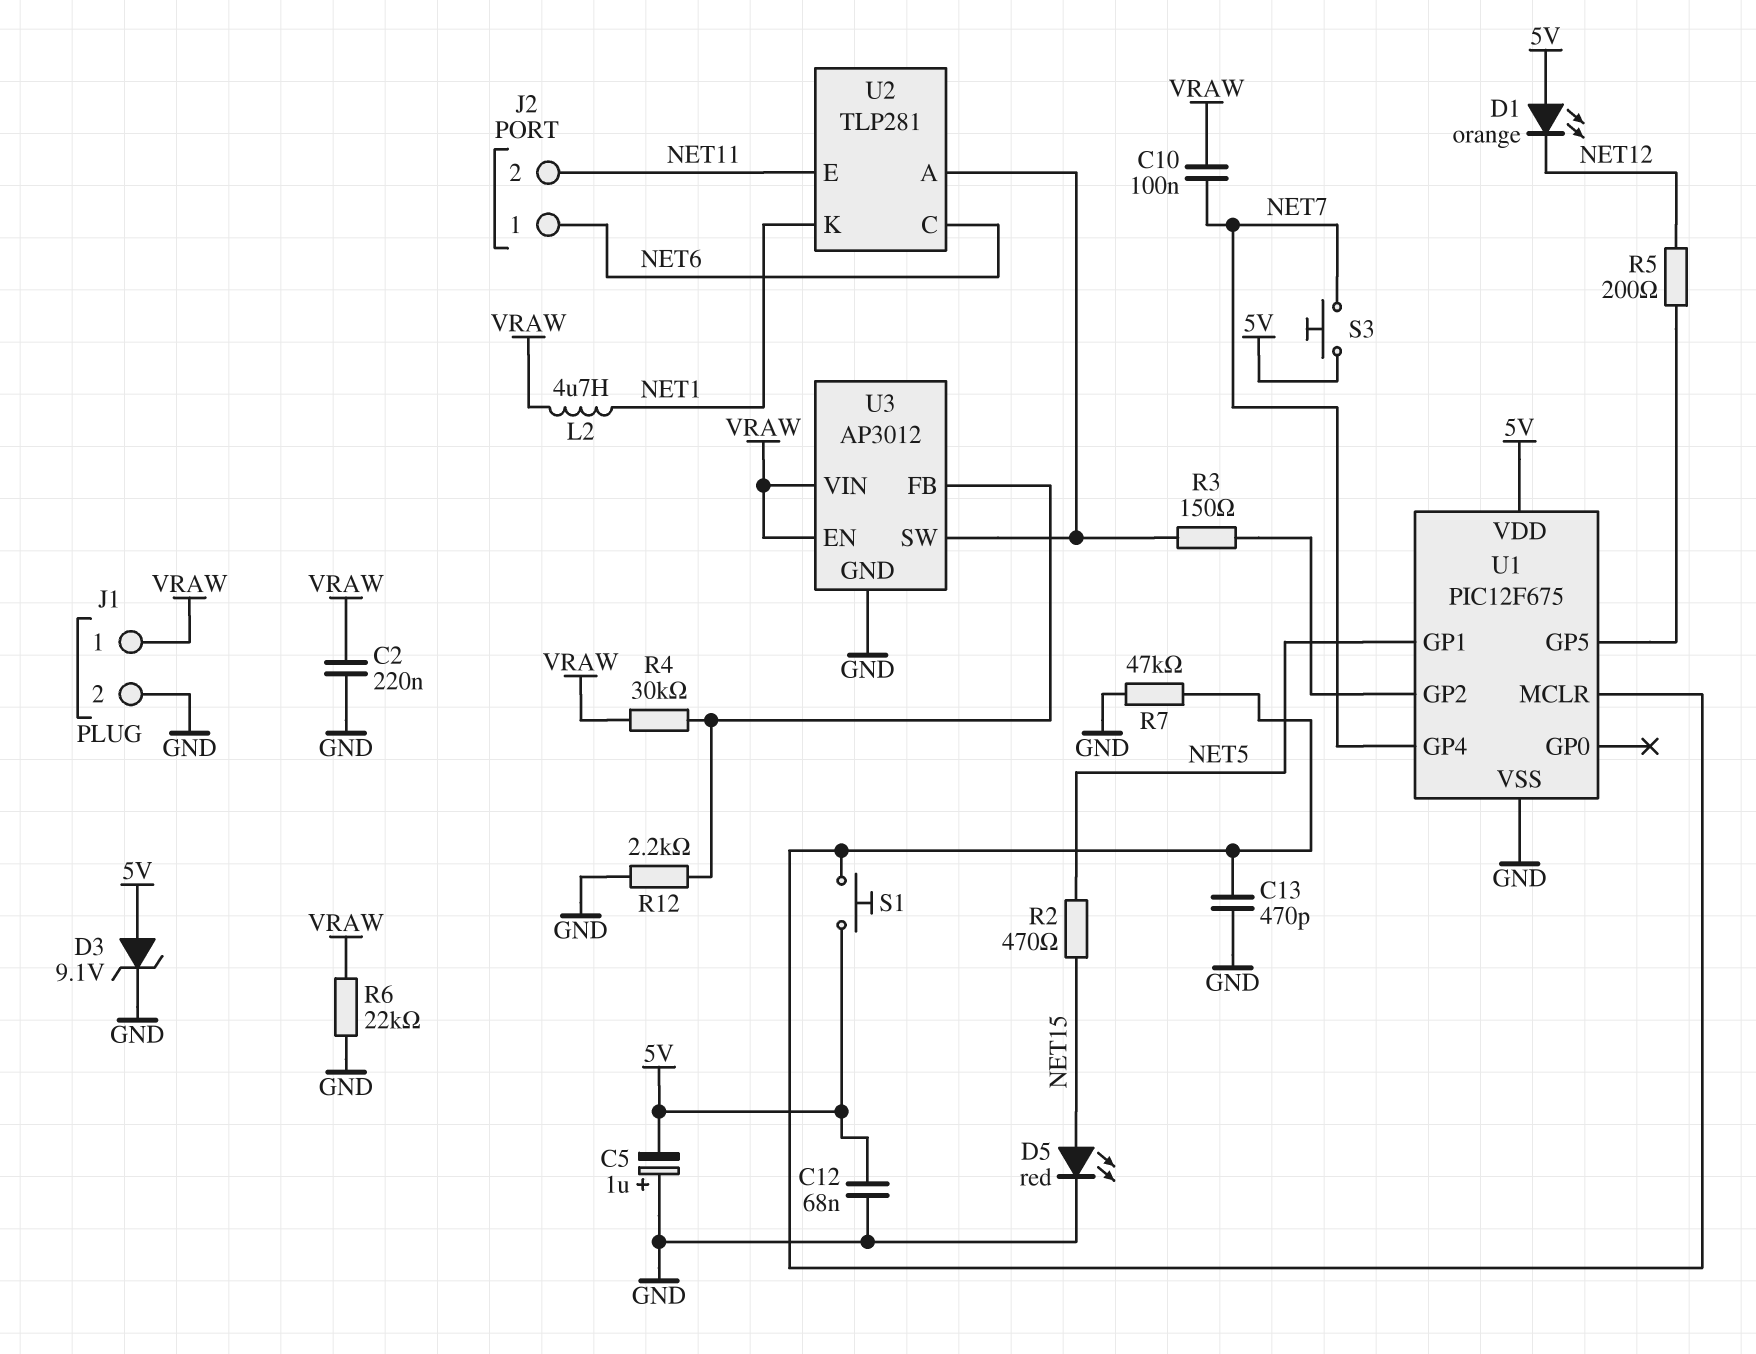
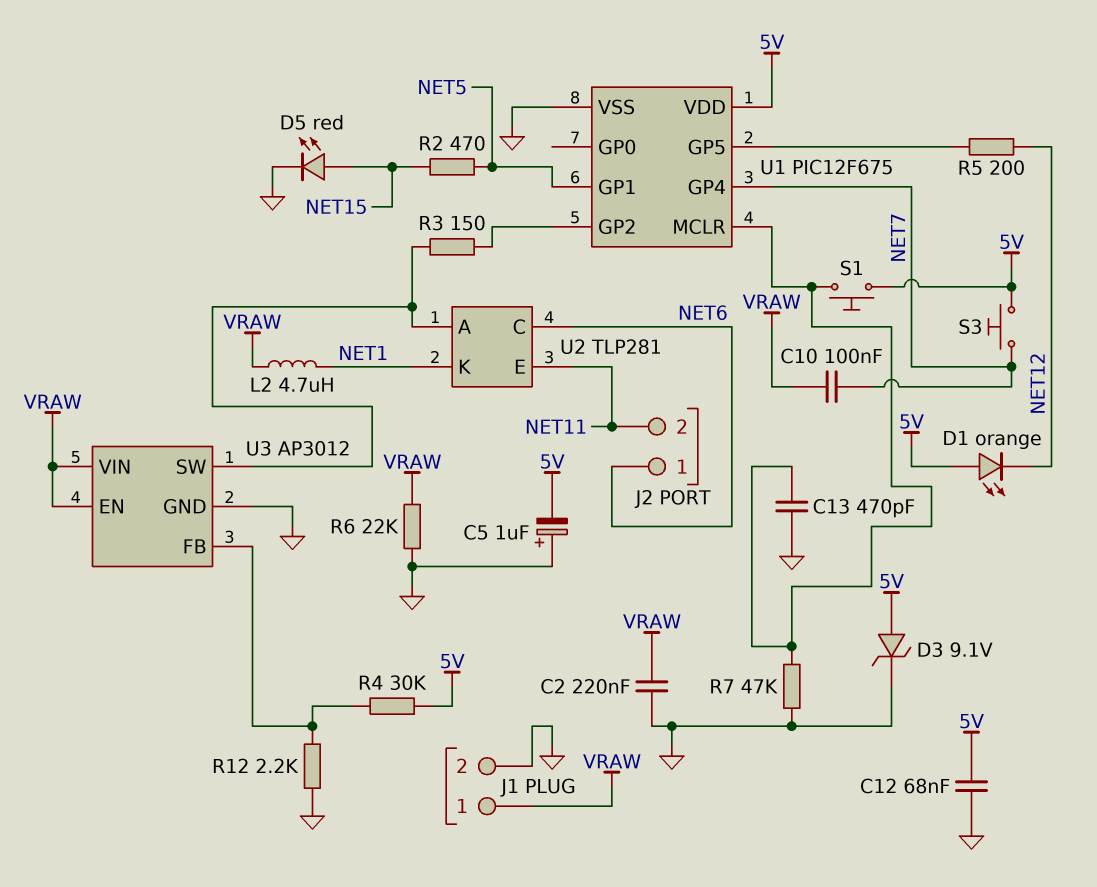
R4: 30k (U3/FB, VRAW) -> 30k (5V, U3/FB)

